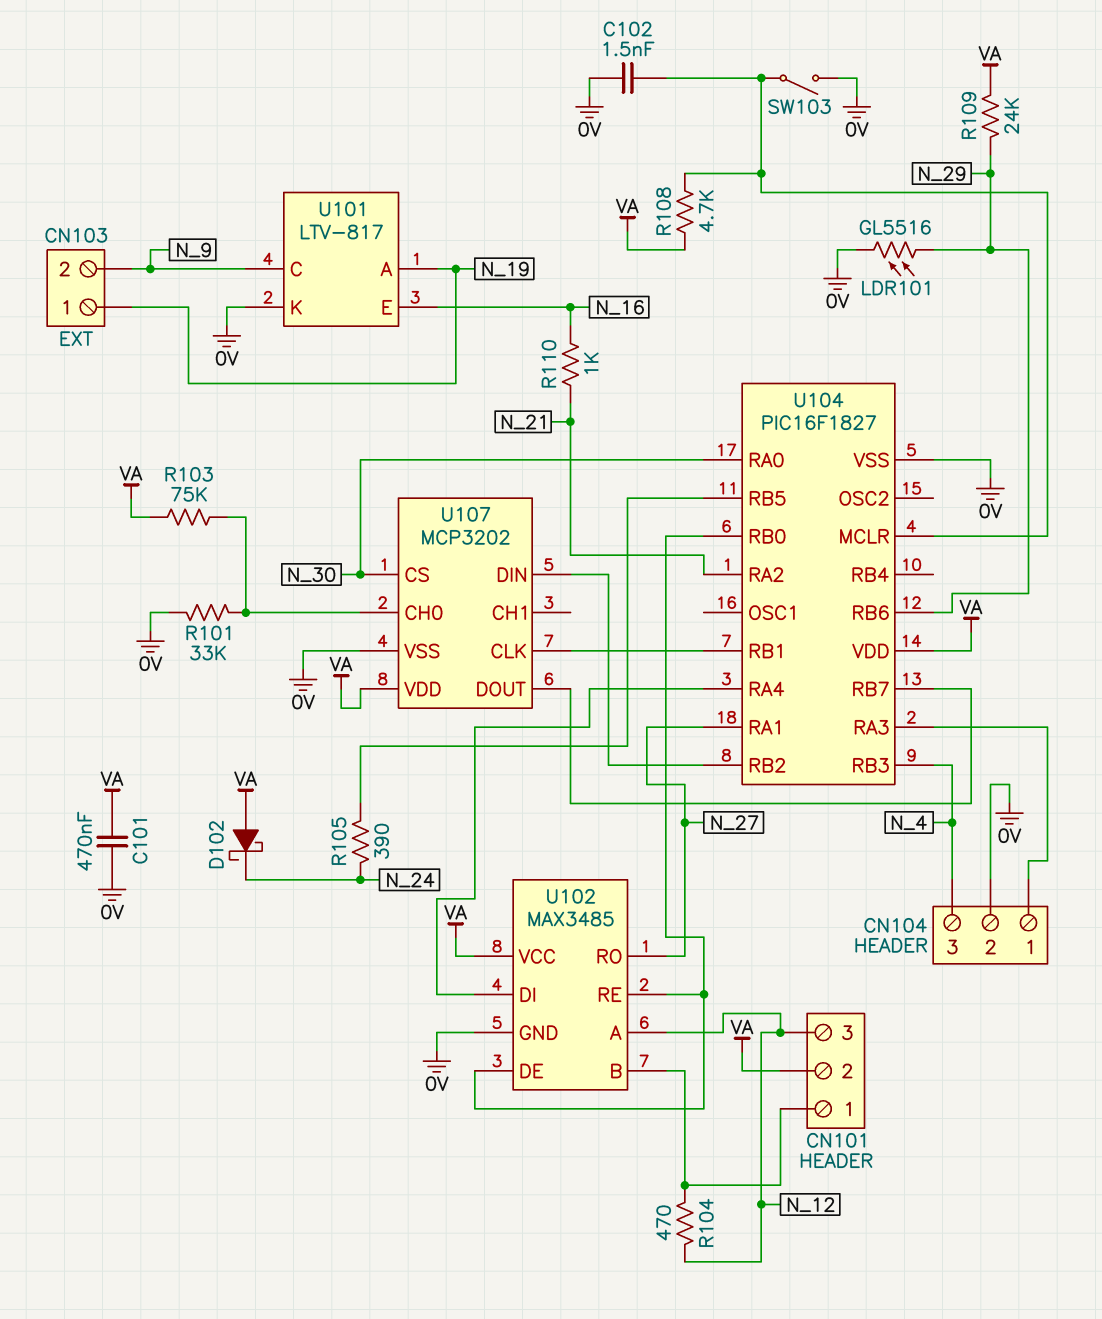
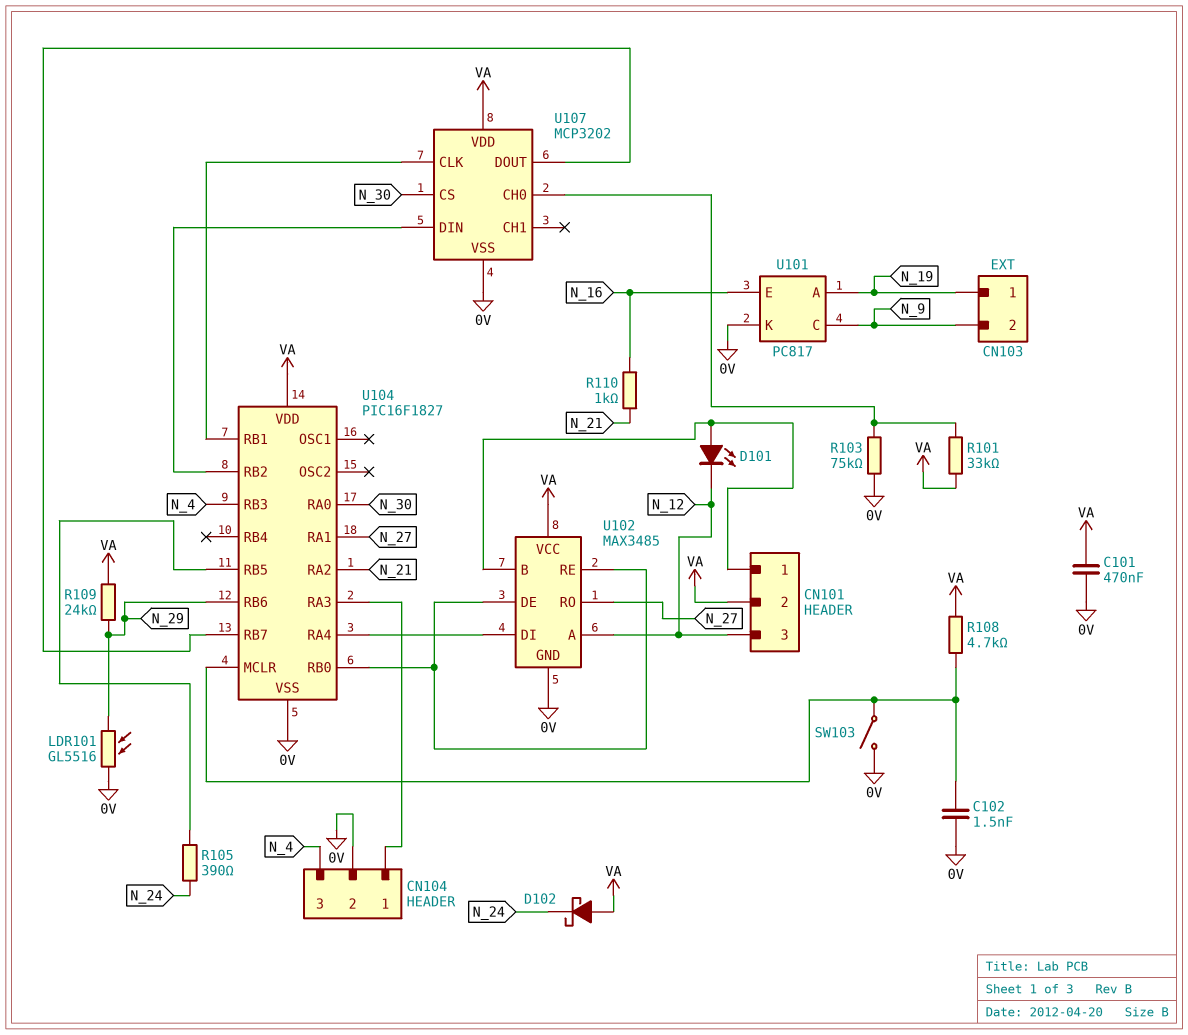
D101: none -> LED (A CN101/1, K N_12)
R101: 33k (0V, U107/CH0) -> 33k (U107/CH0, VA)
R103: 75k (U107/CH0, VA) -> 75k (0V, U107/CH0)
R104: 470 (CN101/1, N_12) -> none
U101: LTV-817 -> PC817

